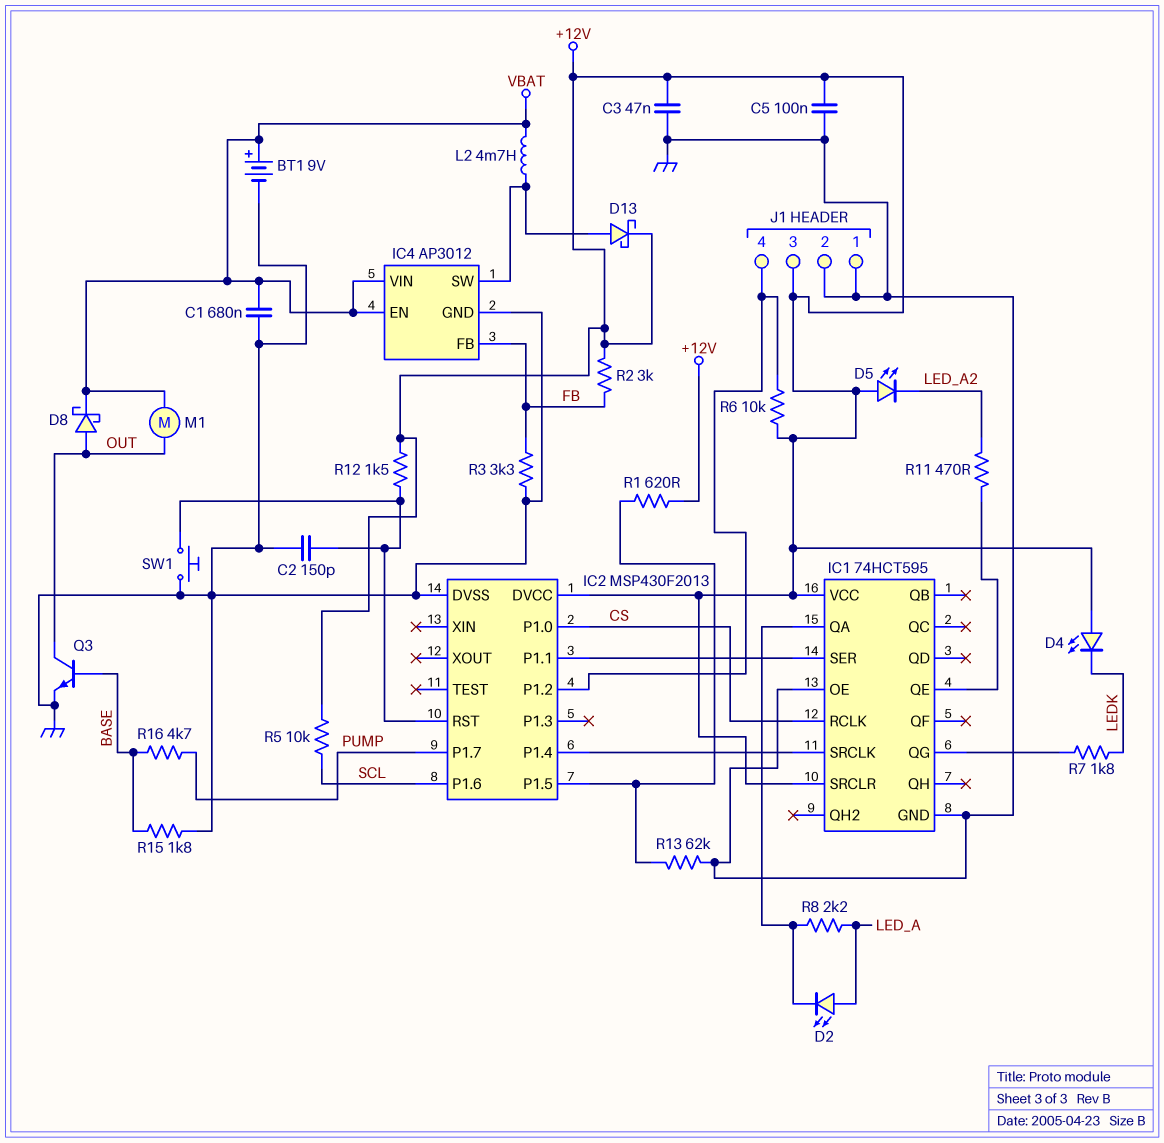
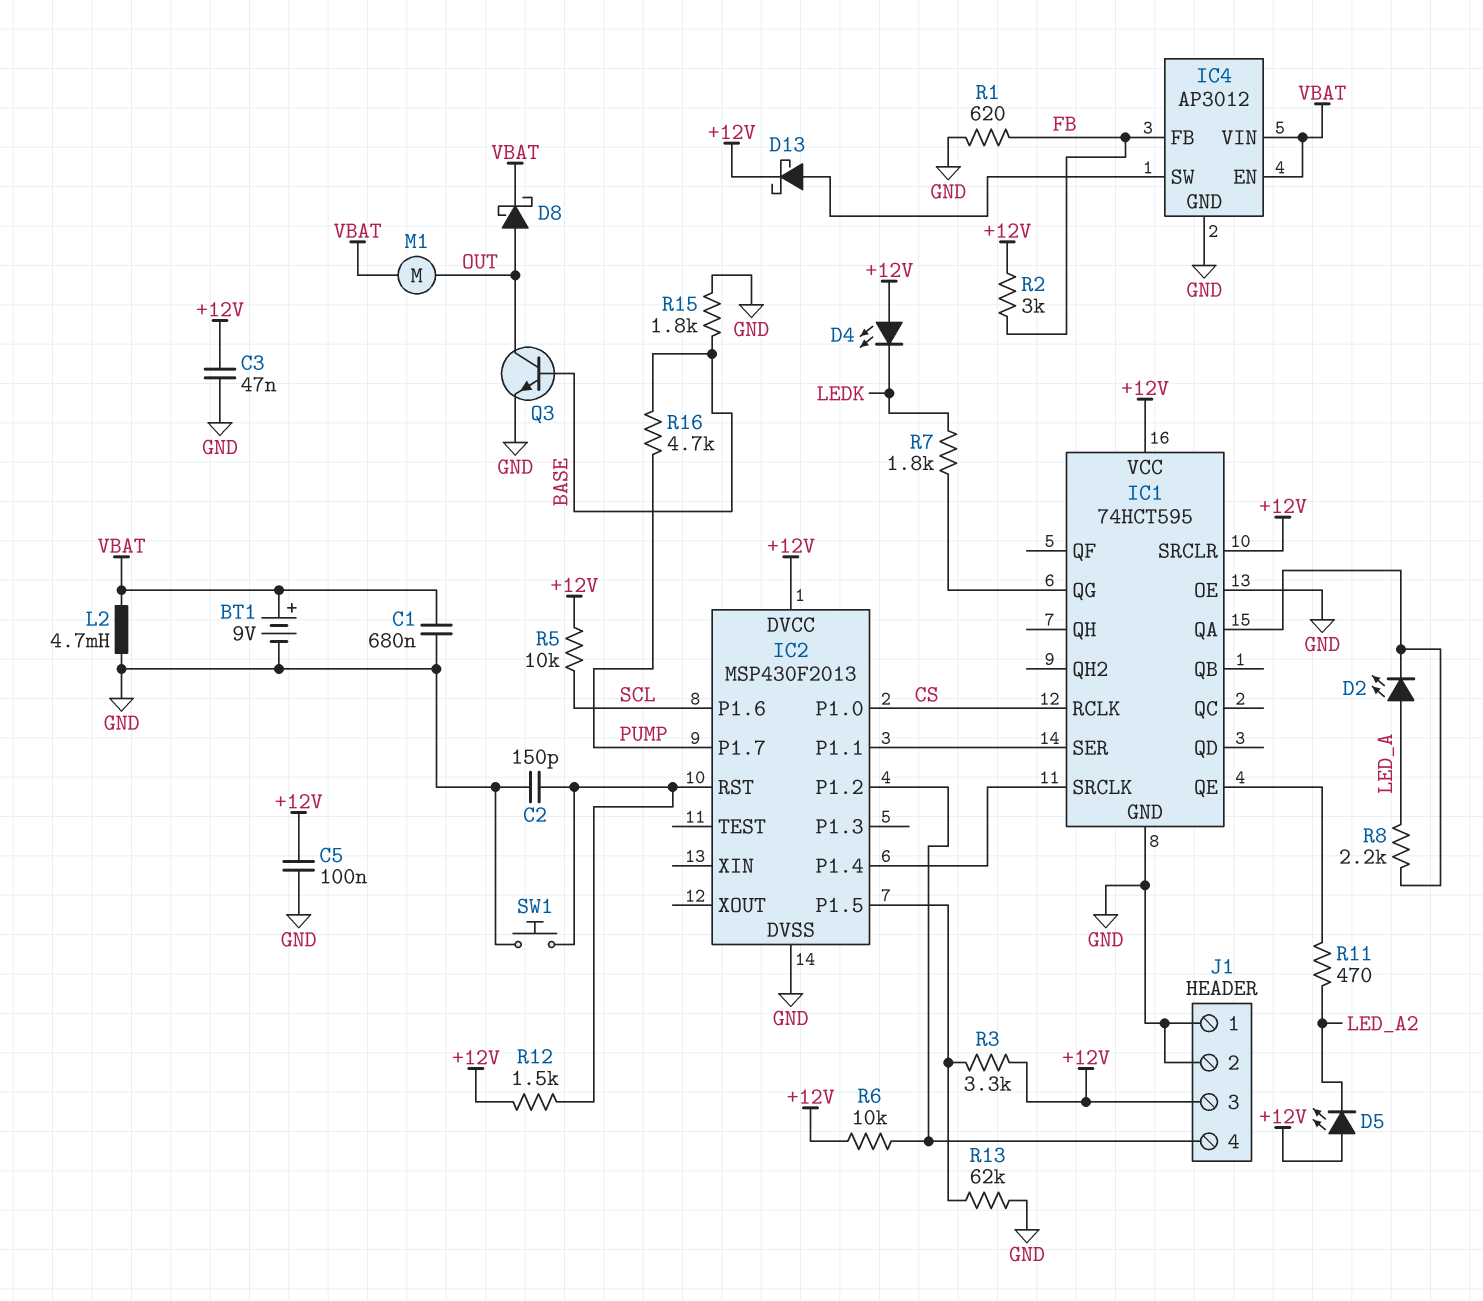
L2: 4.7mH (IC4/SW, VBAT) -> 4.7mH (GND, VBAT)
R1: 620 (+12V, IC2/P1.5) -> 620 (FB, GND)
R3: 3.3k (FB, GND) -> 3.3k (+12V, IC2/P1.5)

